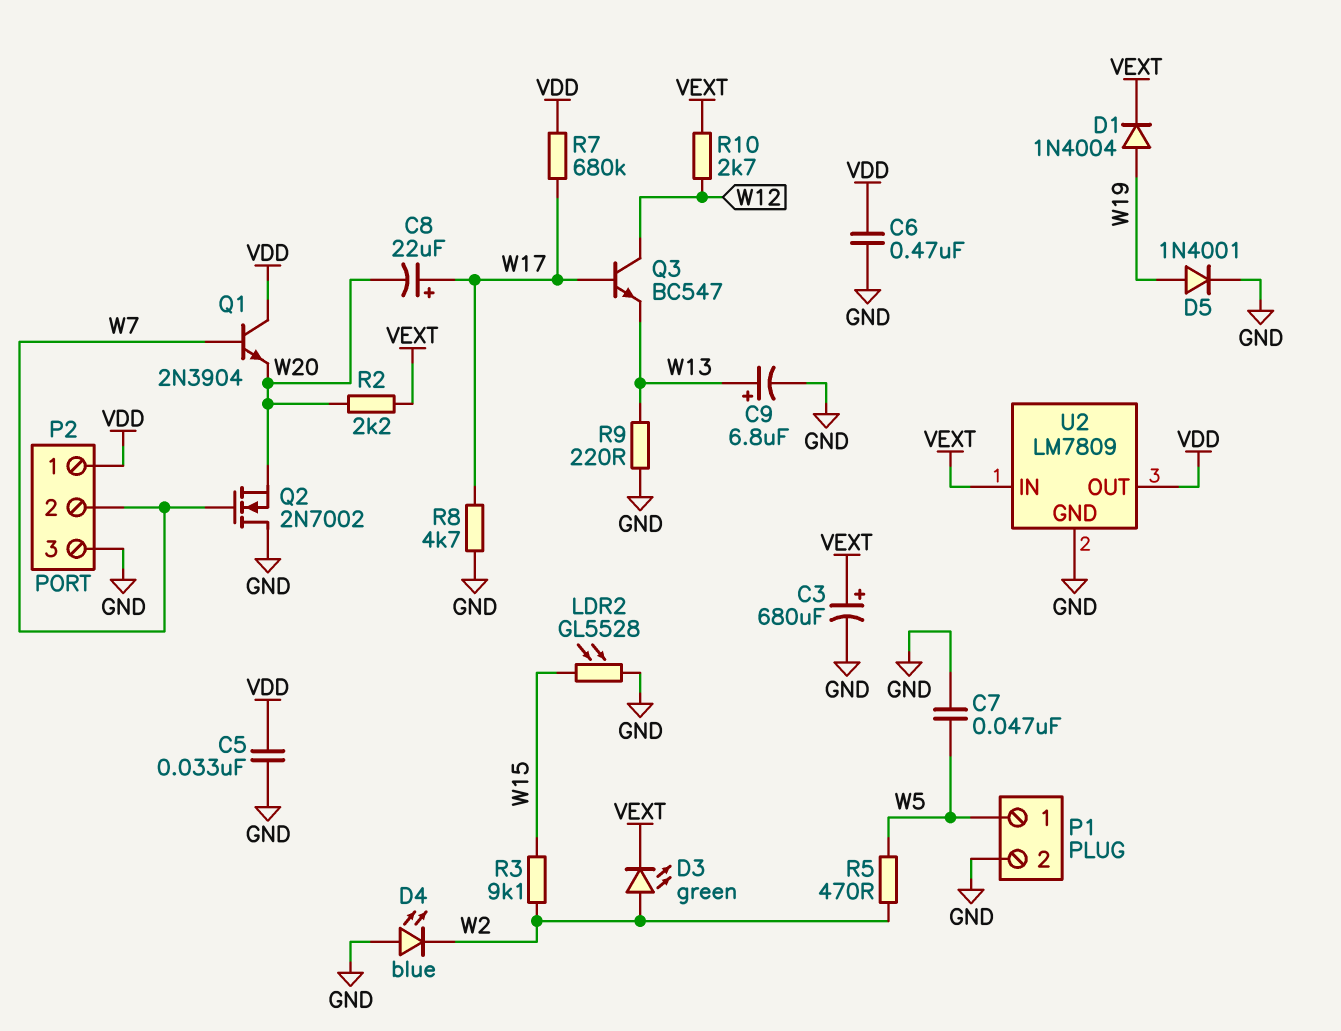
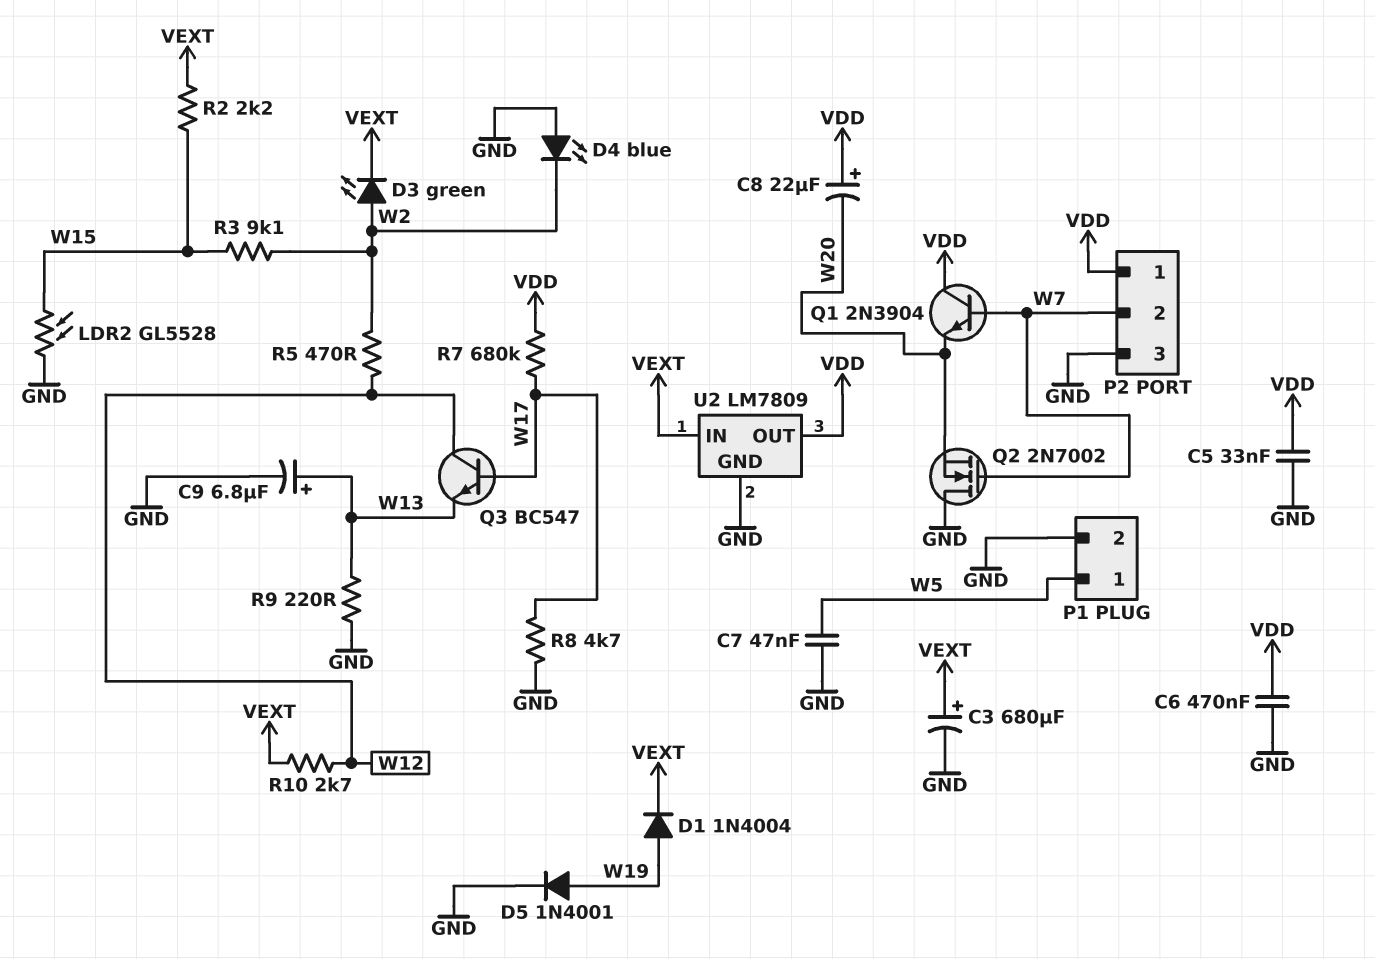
C8: 22uF (plus W17, minus W20) -> 22uF (plus VDD, minus W20)
R2: 2.2k (VEXT, W20) -> 2.2k (VEXT, W15)
R5: 470 (W2, W5) -> 470 (W2, W12)

